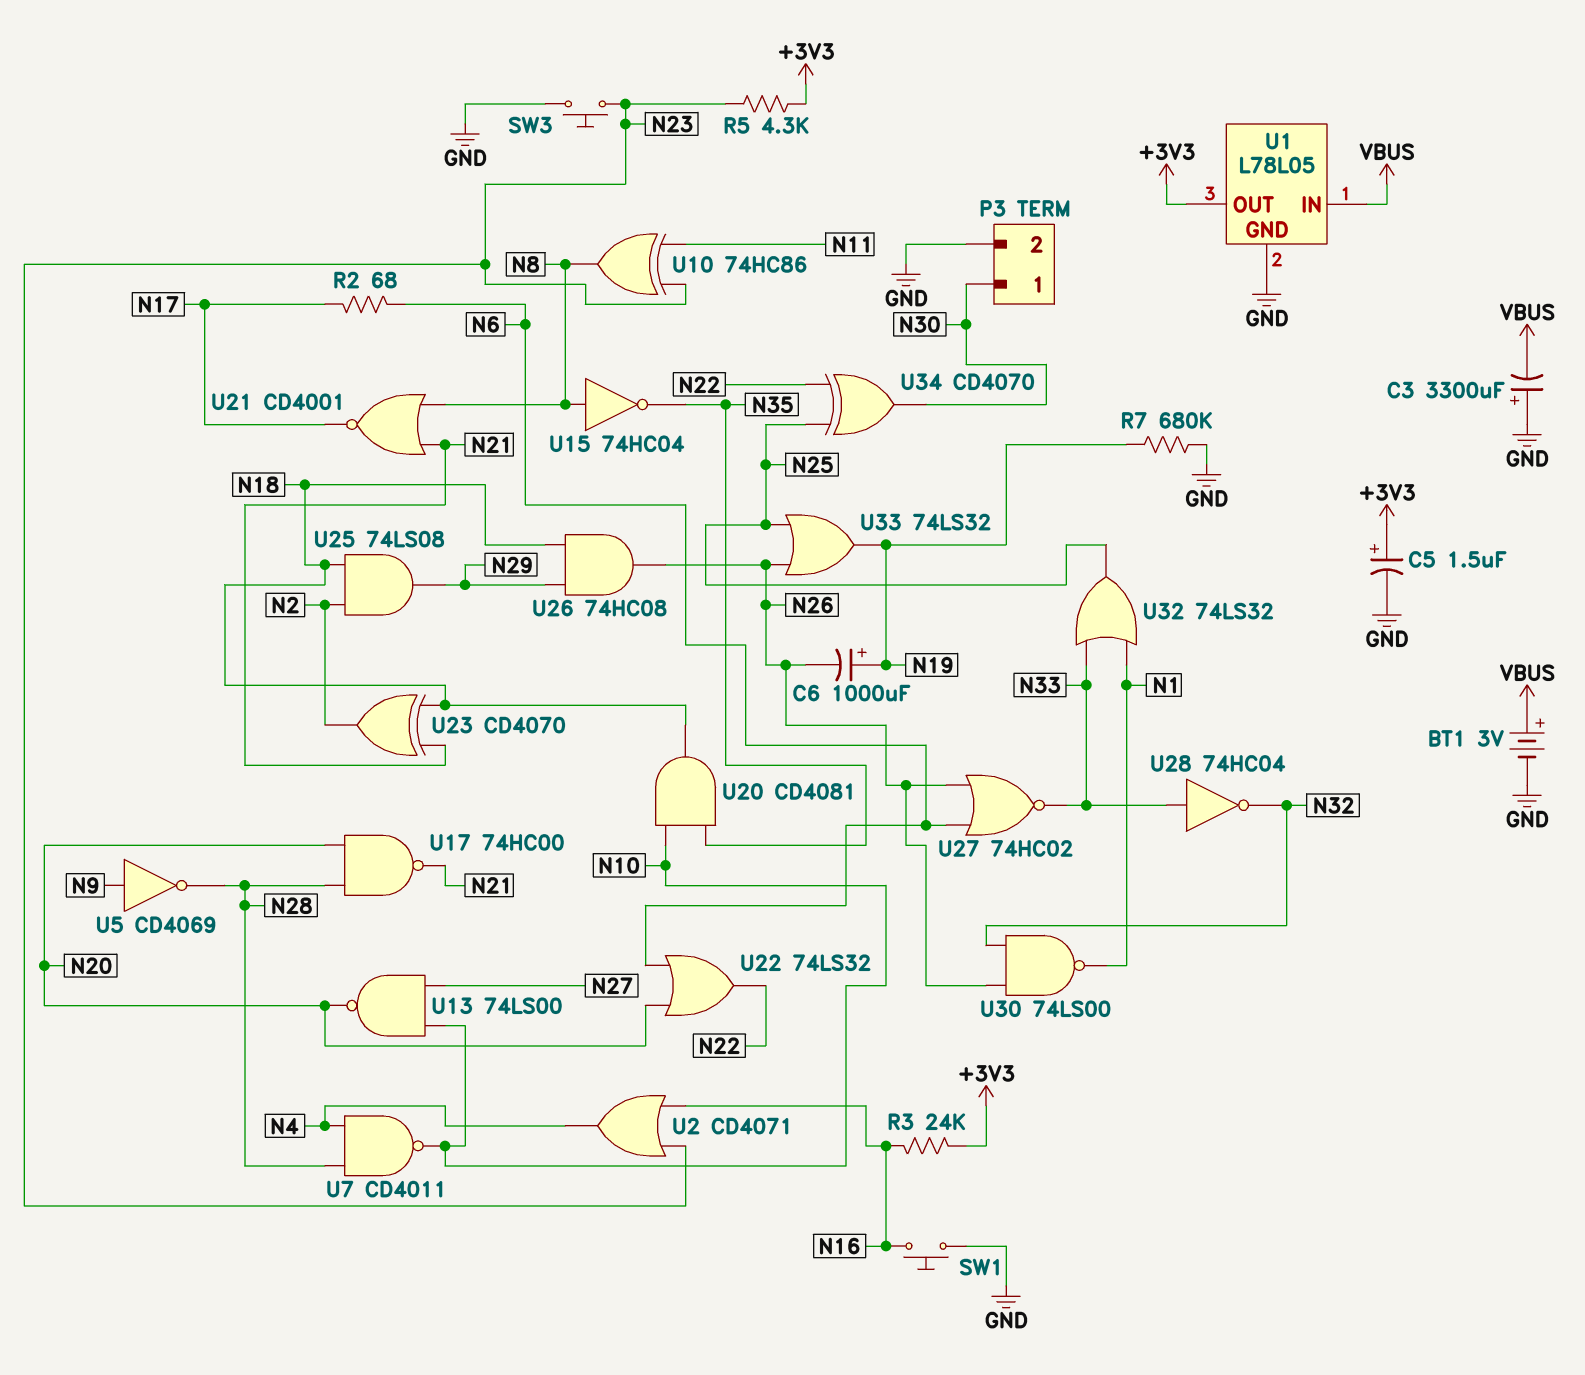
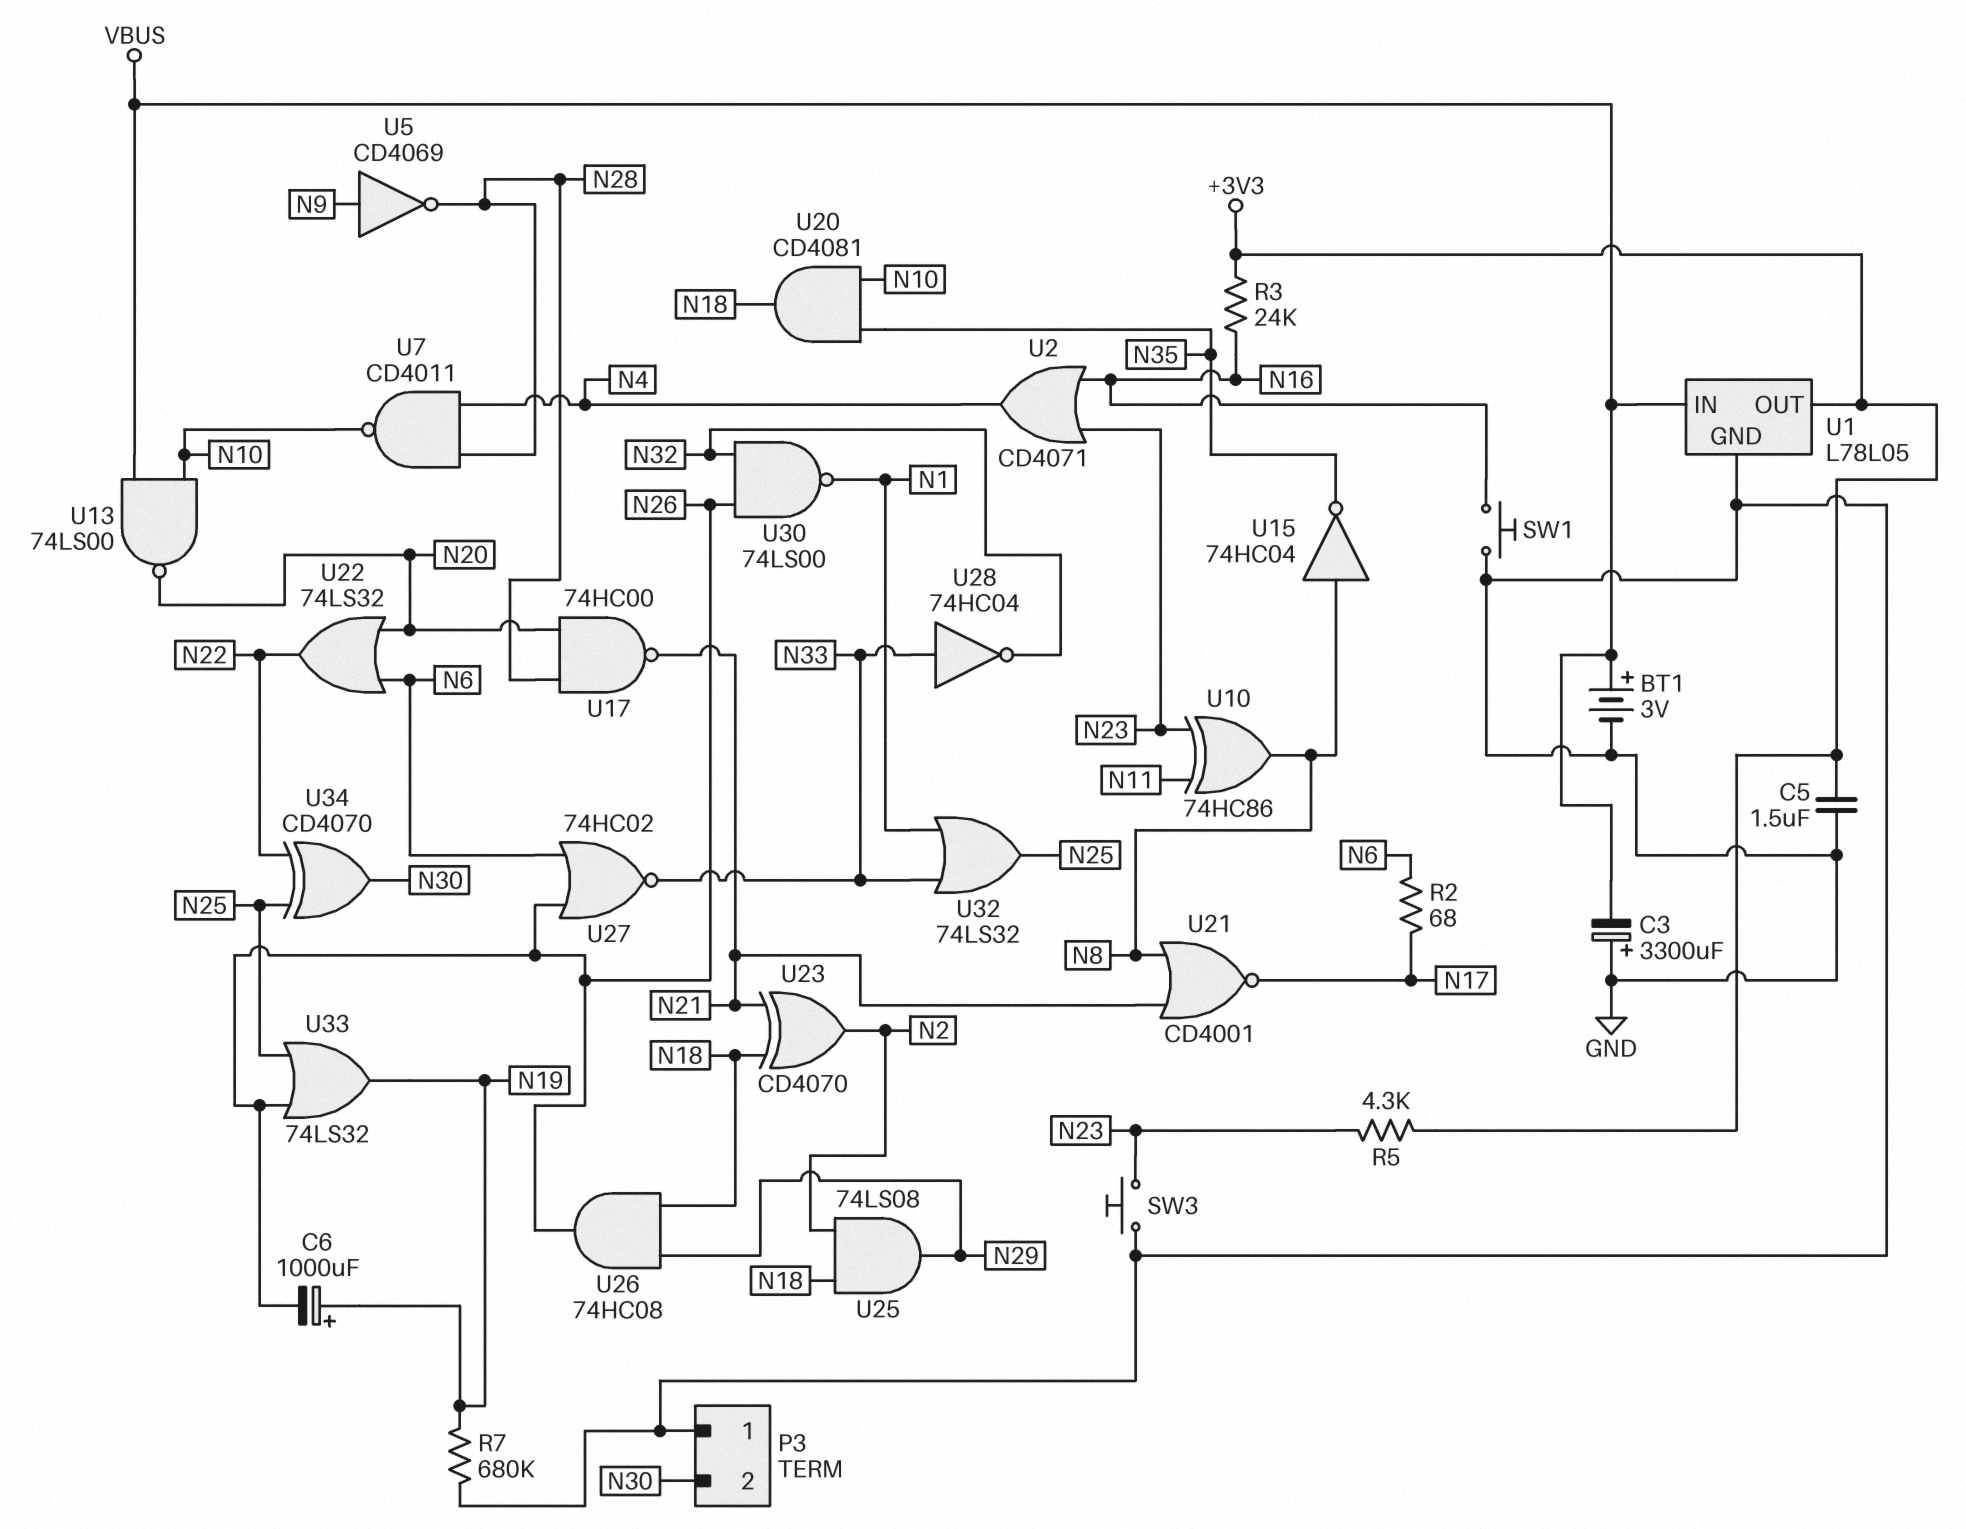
C5: 1.5uF (plus +3V3, minus GND) -> 1.5uF (+3V3, GND)
P3 pin 1: N30 -> GND
P3 pin 2: GND -> N30
U13: NAND 74LS00 (in N10, in N27, out N20) -> NAND 74LS00 (in N10, in VBUS, out N20)

